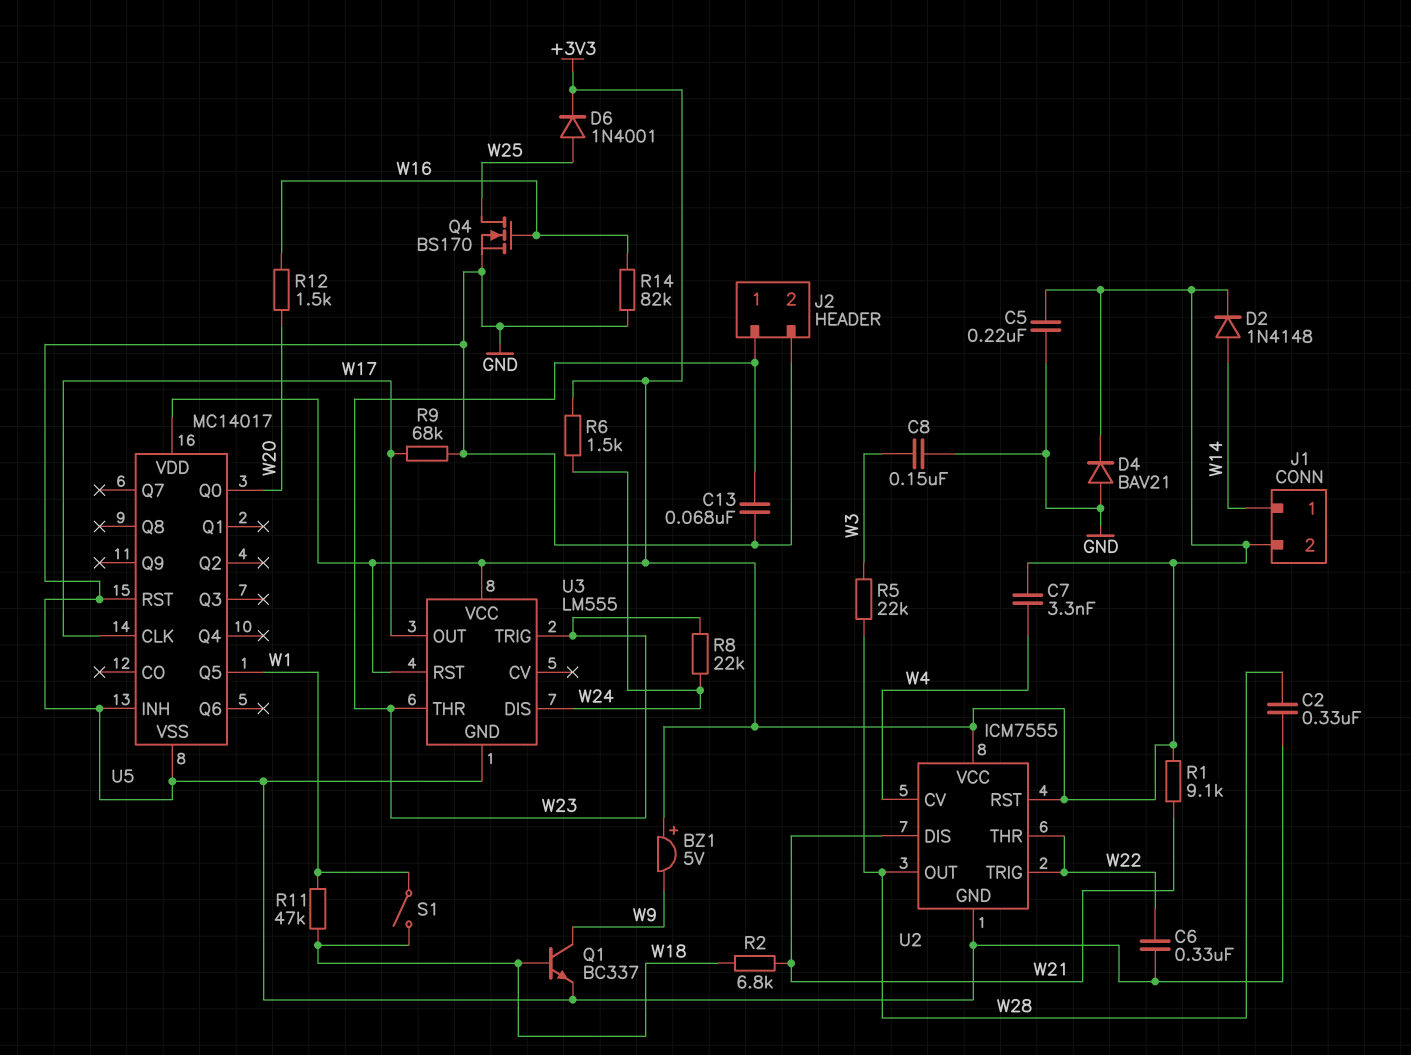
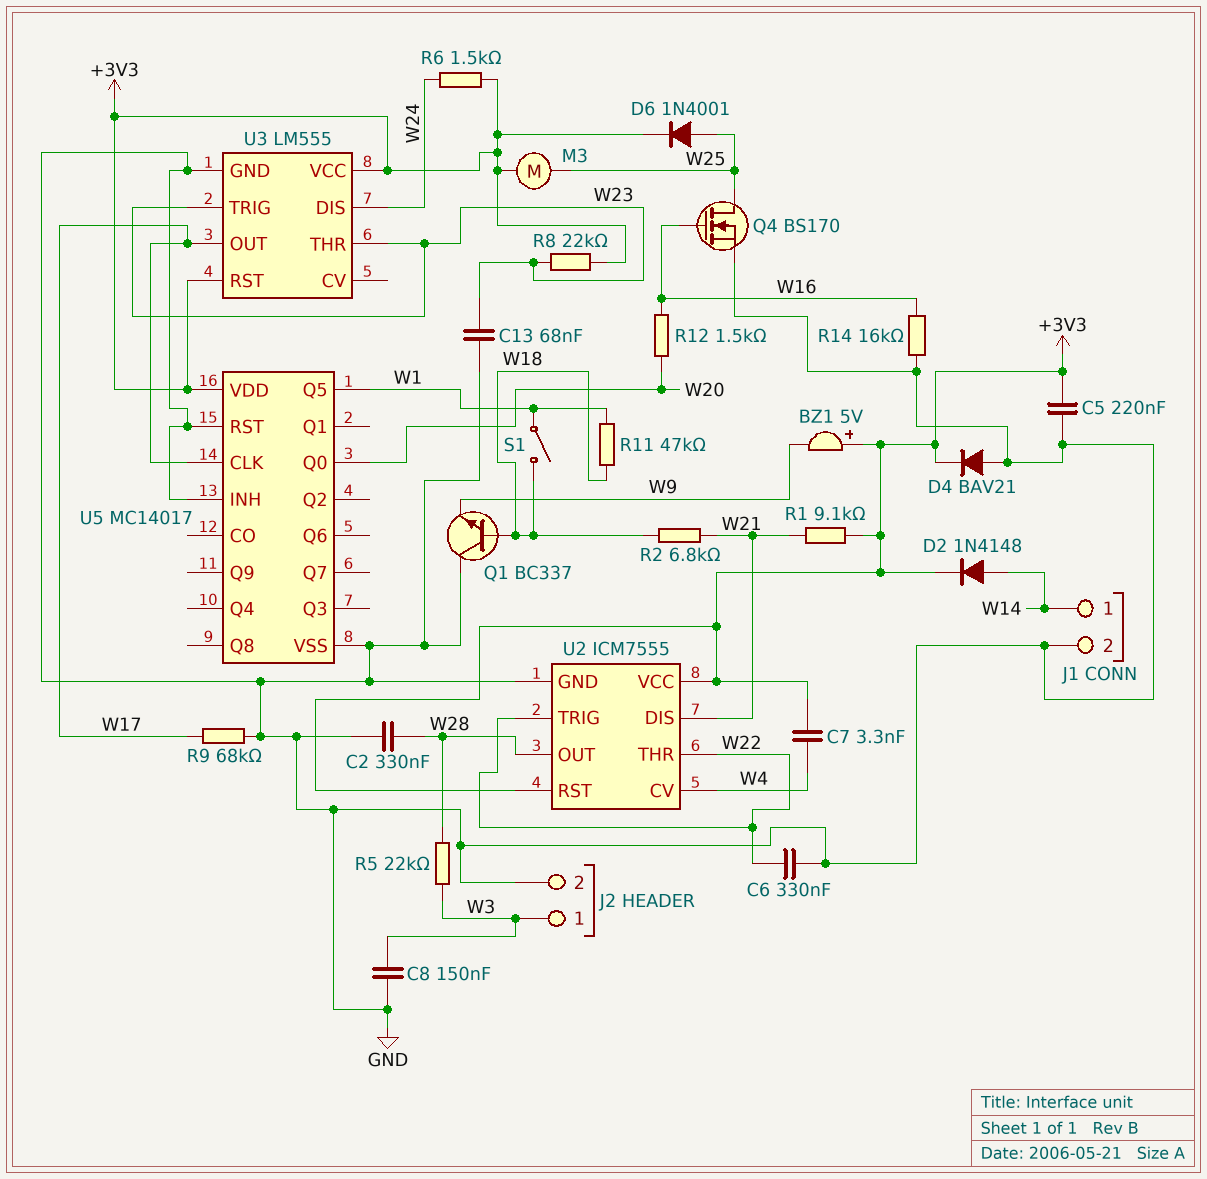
J1 pin 2: +3V3 -> GND
J2 pin 1: W23 -> W3
M3: none -> motor (+3V3, W25)
Q1: NPN BC337 (B W18, C W9, E GND) -> NPN BC337 (B W18, C GND, E W9)
R8: 22k (W23, W24) -> 22k (+3V3, W23)
R14: 82k (GND, W16) -> 16k (GND, W16)

